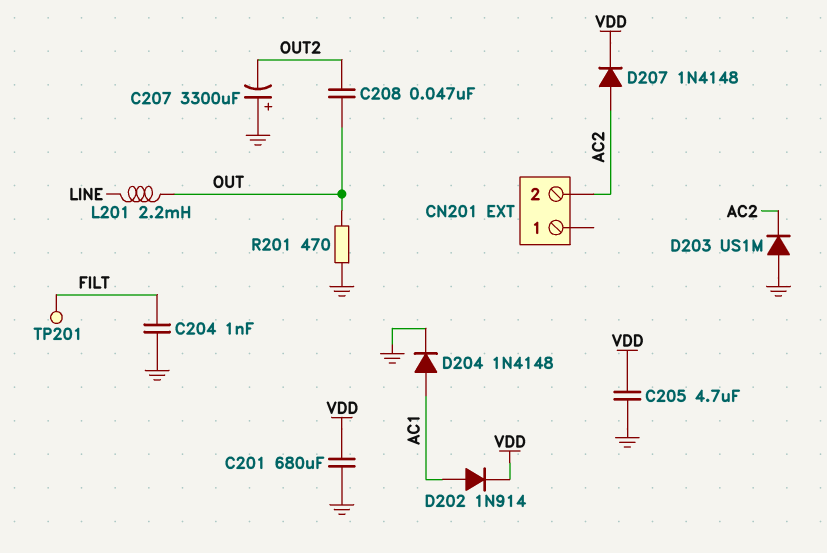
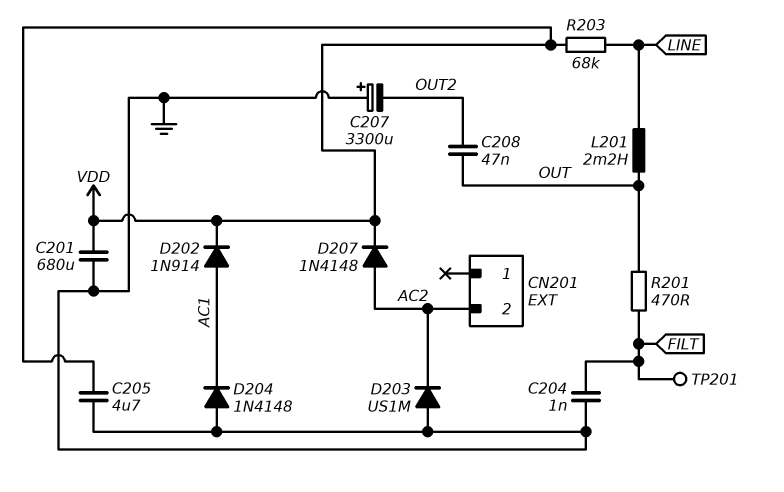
D204: diode 1N4148 (A AC1, K GND) -> diode 1N4148 (A GND, K AC1)
R201: 470 (GND, OUT) -> 470 (FILT, OUT)
R203: none -> 68k (LINE, VDD)

